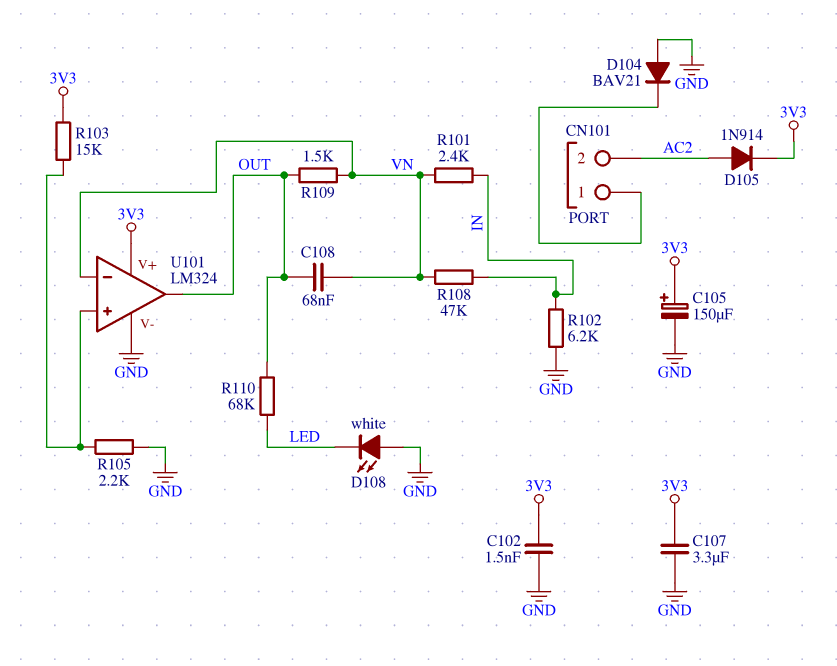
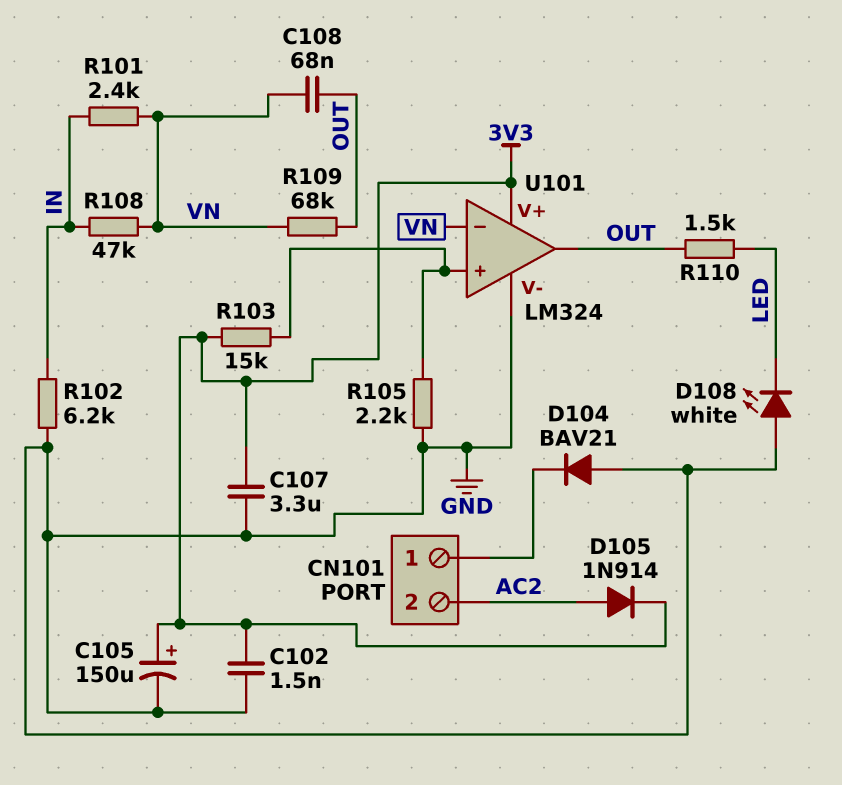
R109: 1.5k (OUT, VN) -> 68k (OUT, VN)
R110: 68k (LED, OUT) -> 1.5k (LED, OUT)

